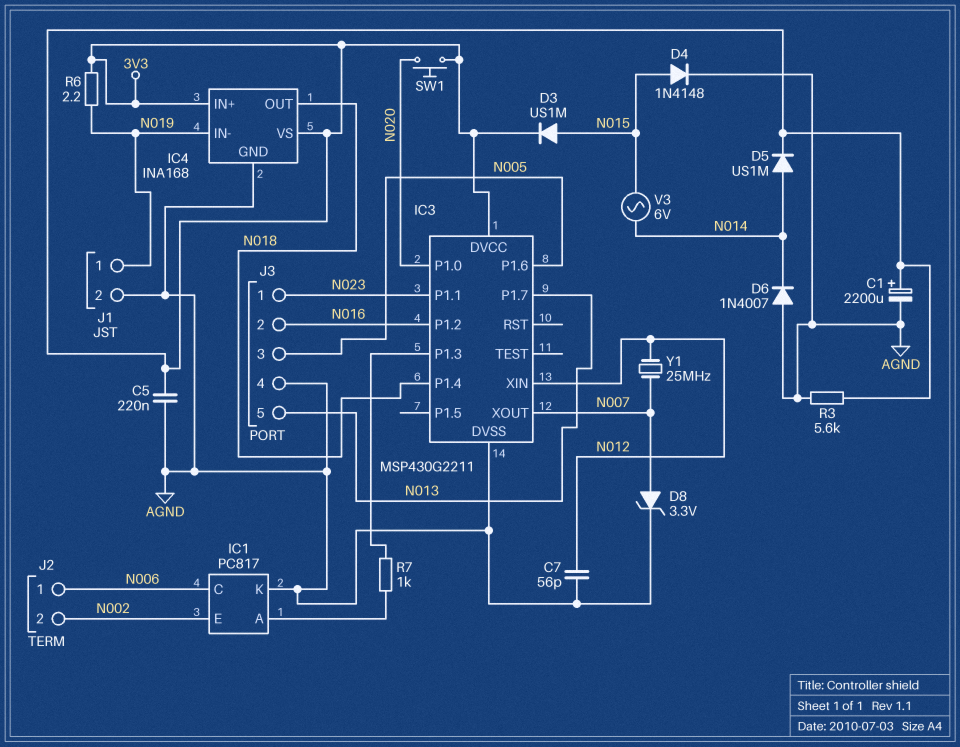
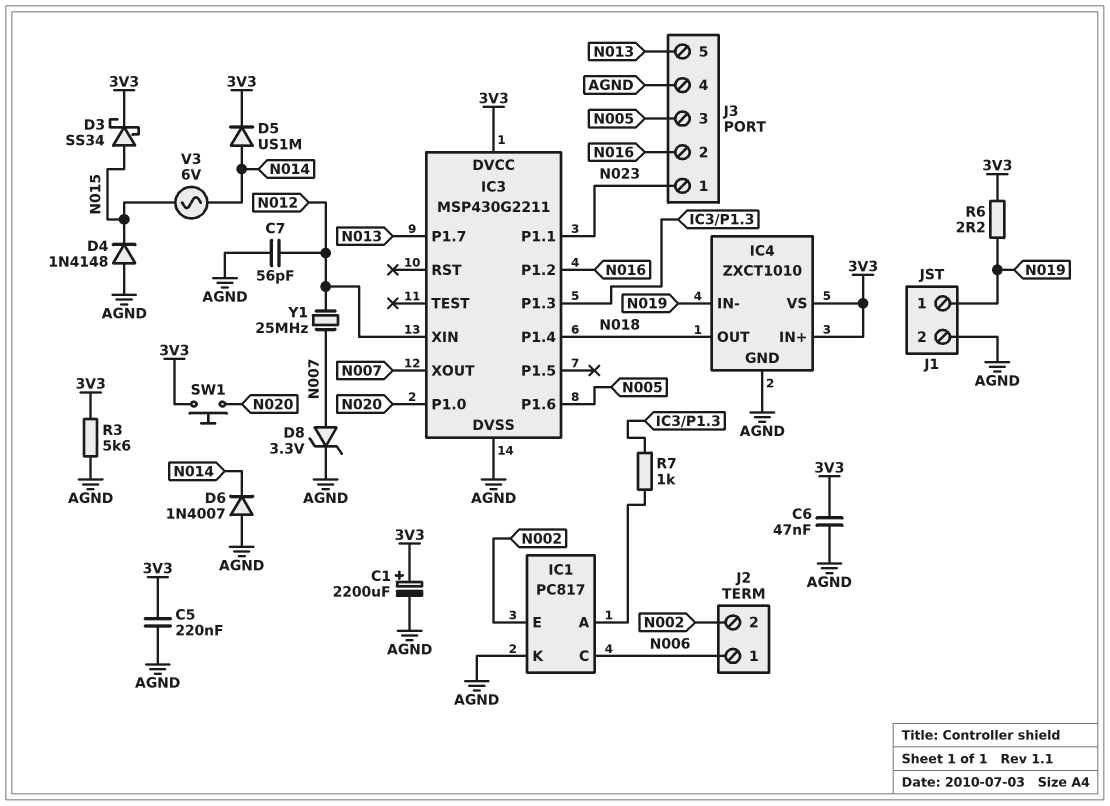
C6: none -> 47nF (3V3, AGND)
D3: diode US1M (A N015, K 3V3) -> schottky SS34 (A N015, K 3V3)
D4: diode 1N4148 (A N015, K AGND) -> diode 1N4148 (A AGND, K N015)
IC4: INA168 -> ZXCT1010

